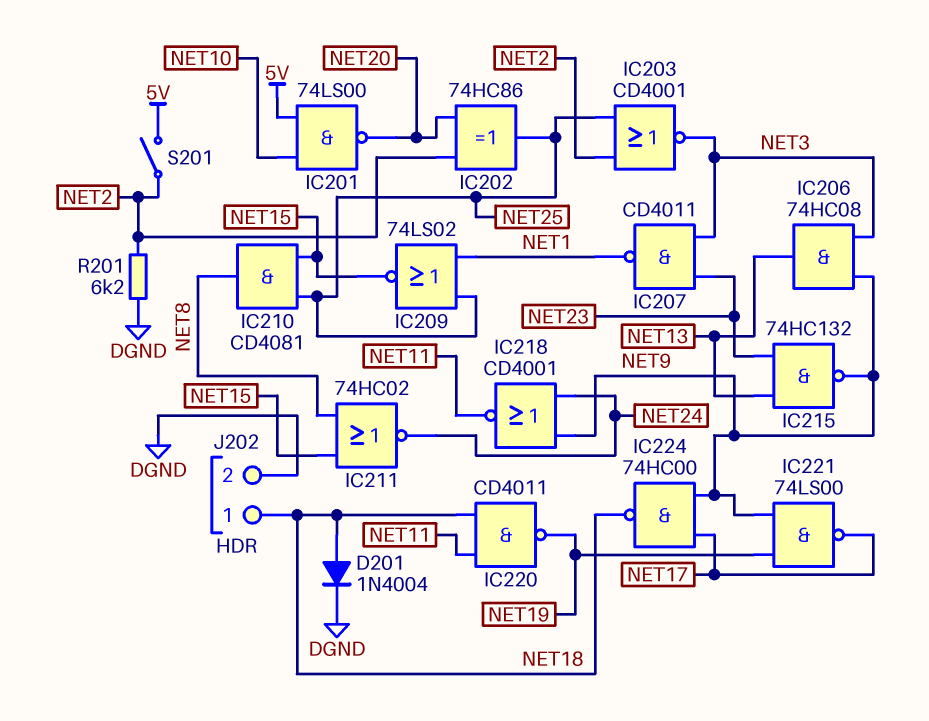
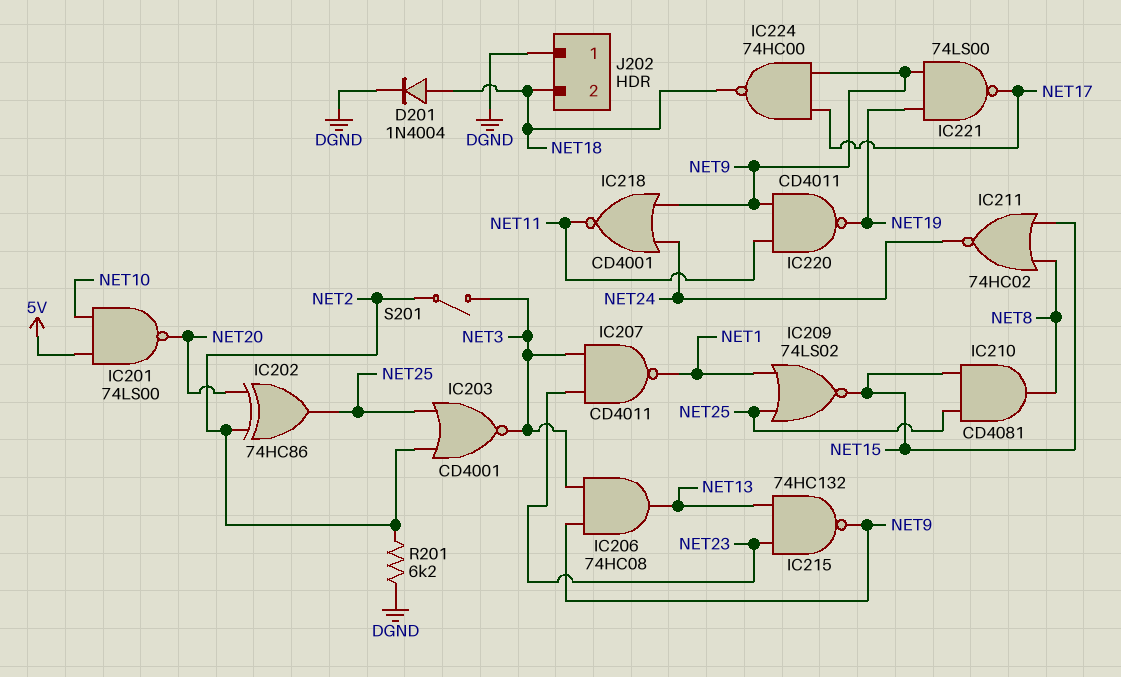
IC220: NAND CD4011 (in NET11, in NET18, out NET19) -> NAND CD4011 (in NET9, in NET11, out NET19)
J202 pin 1: NET18 -> DGND
J202 pin 2: DGND -> NET18
S201: switch (5V, NET2) -> switch (NET2, NET3)

